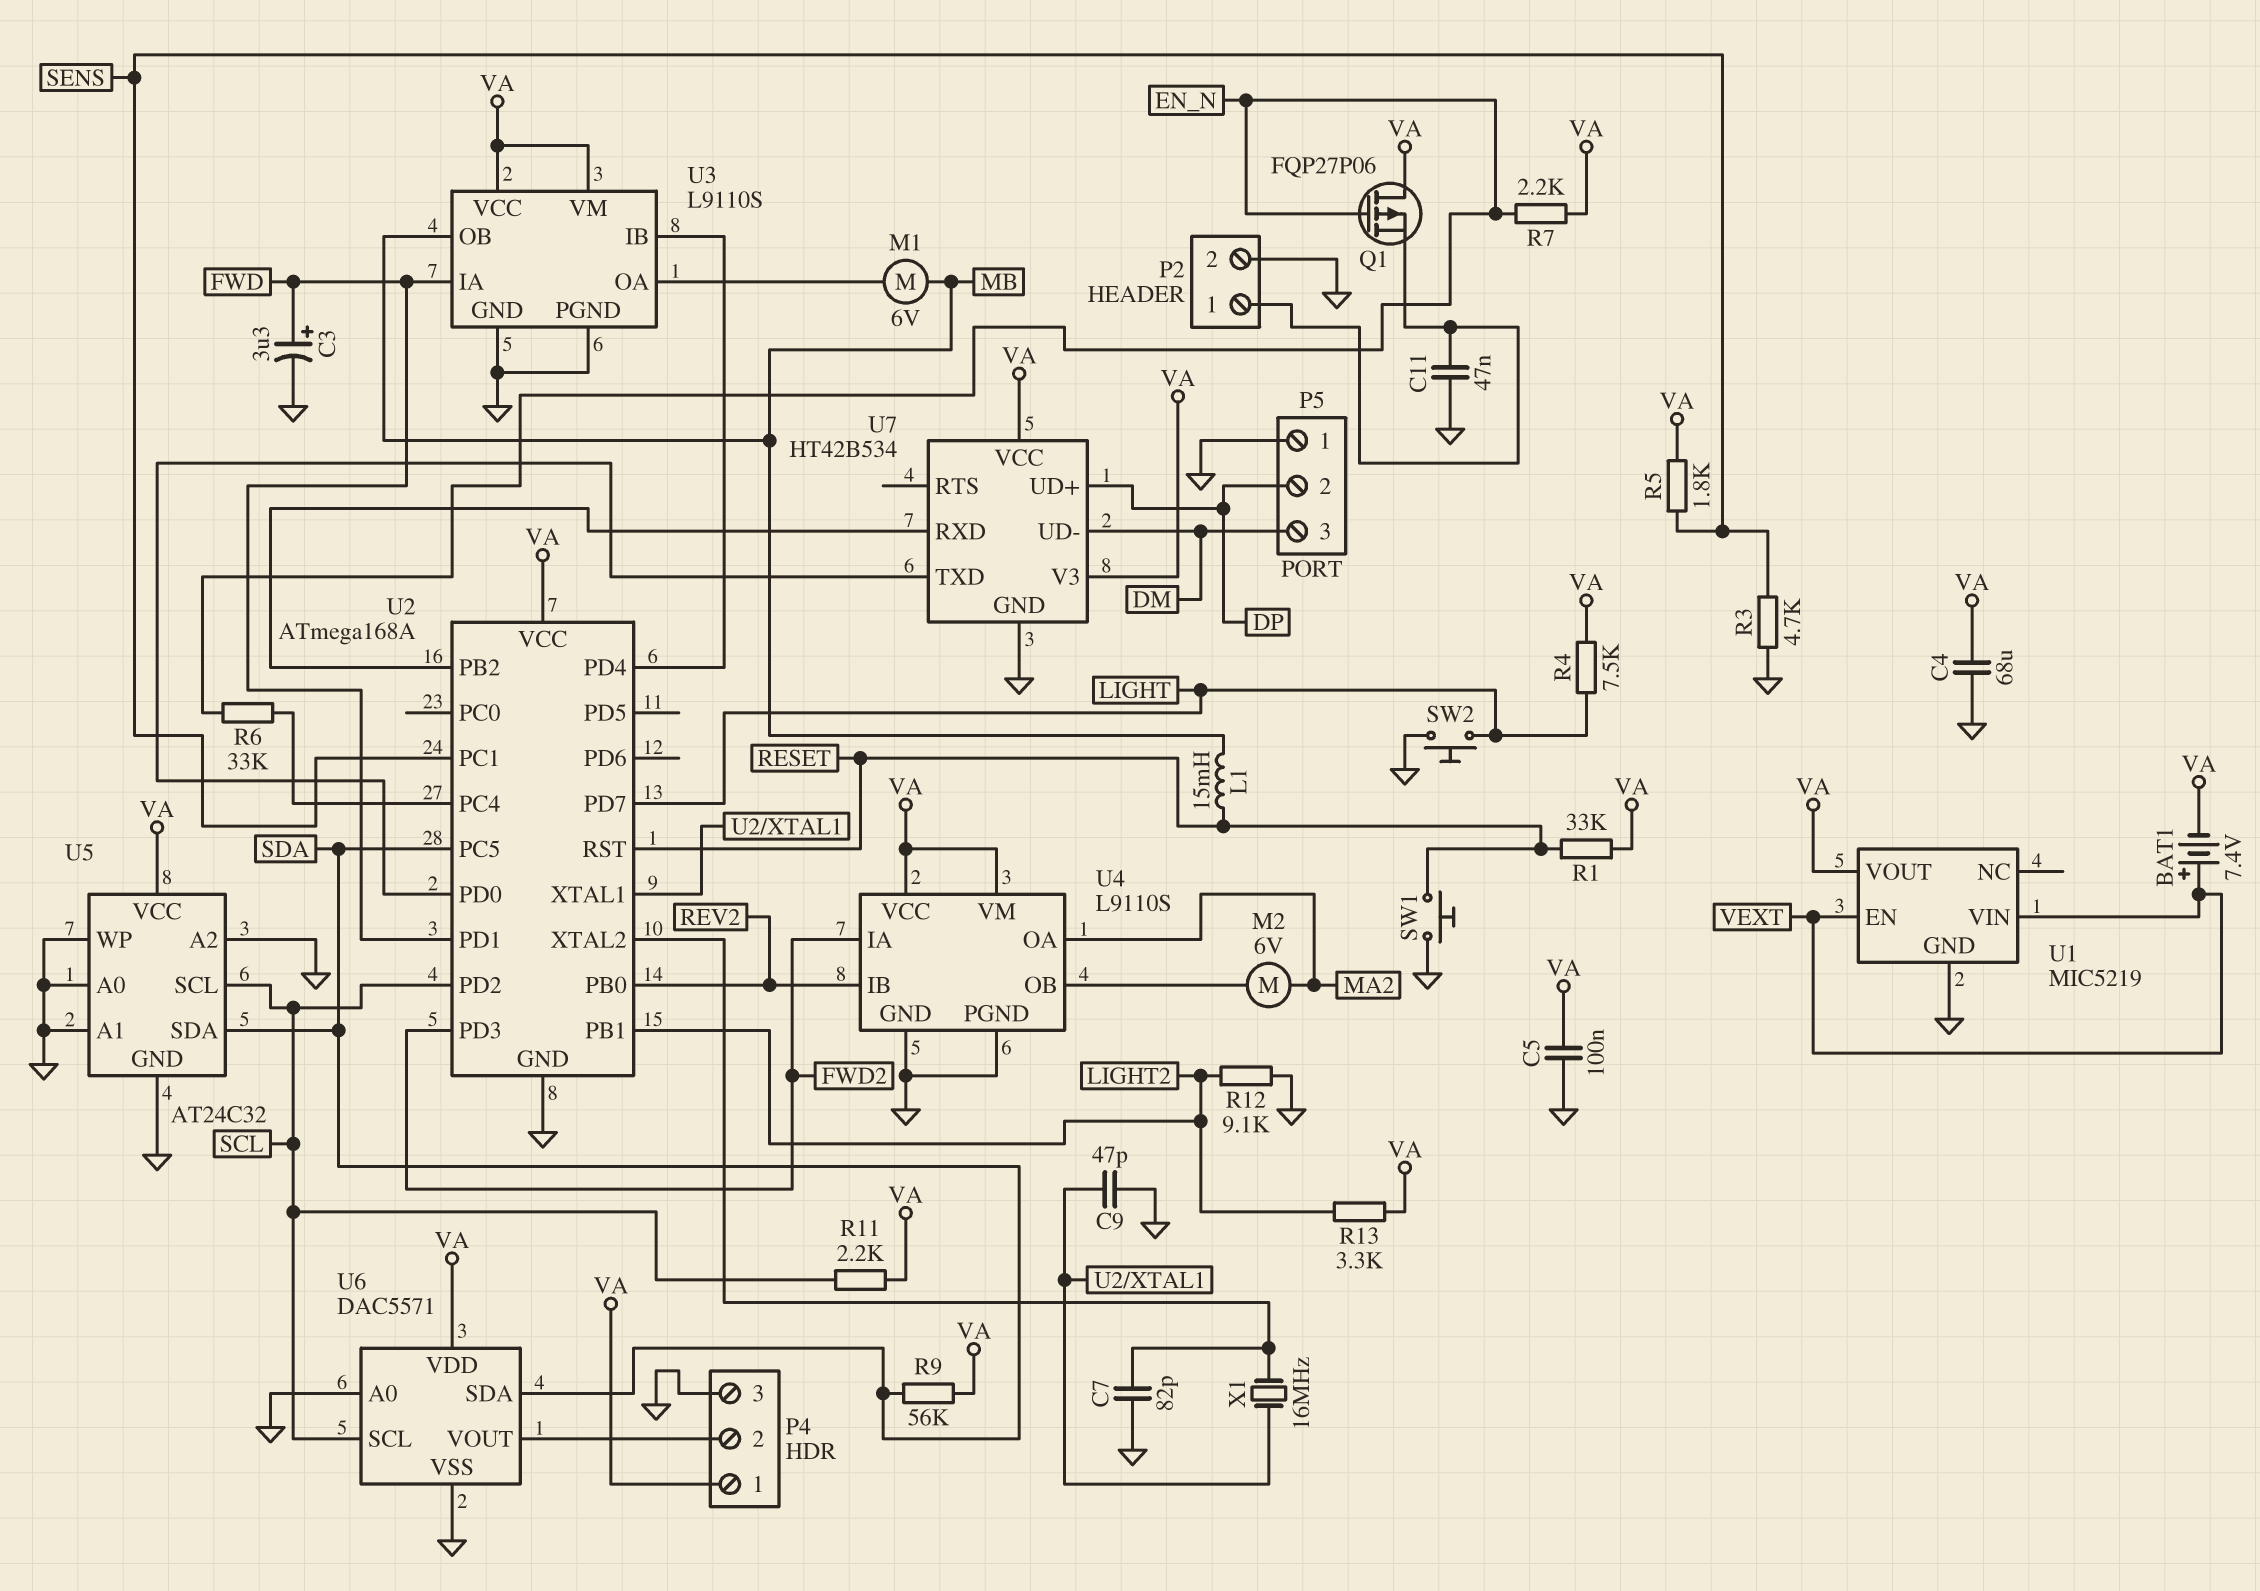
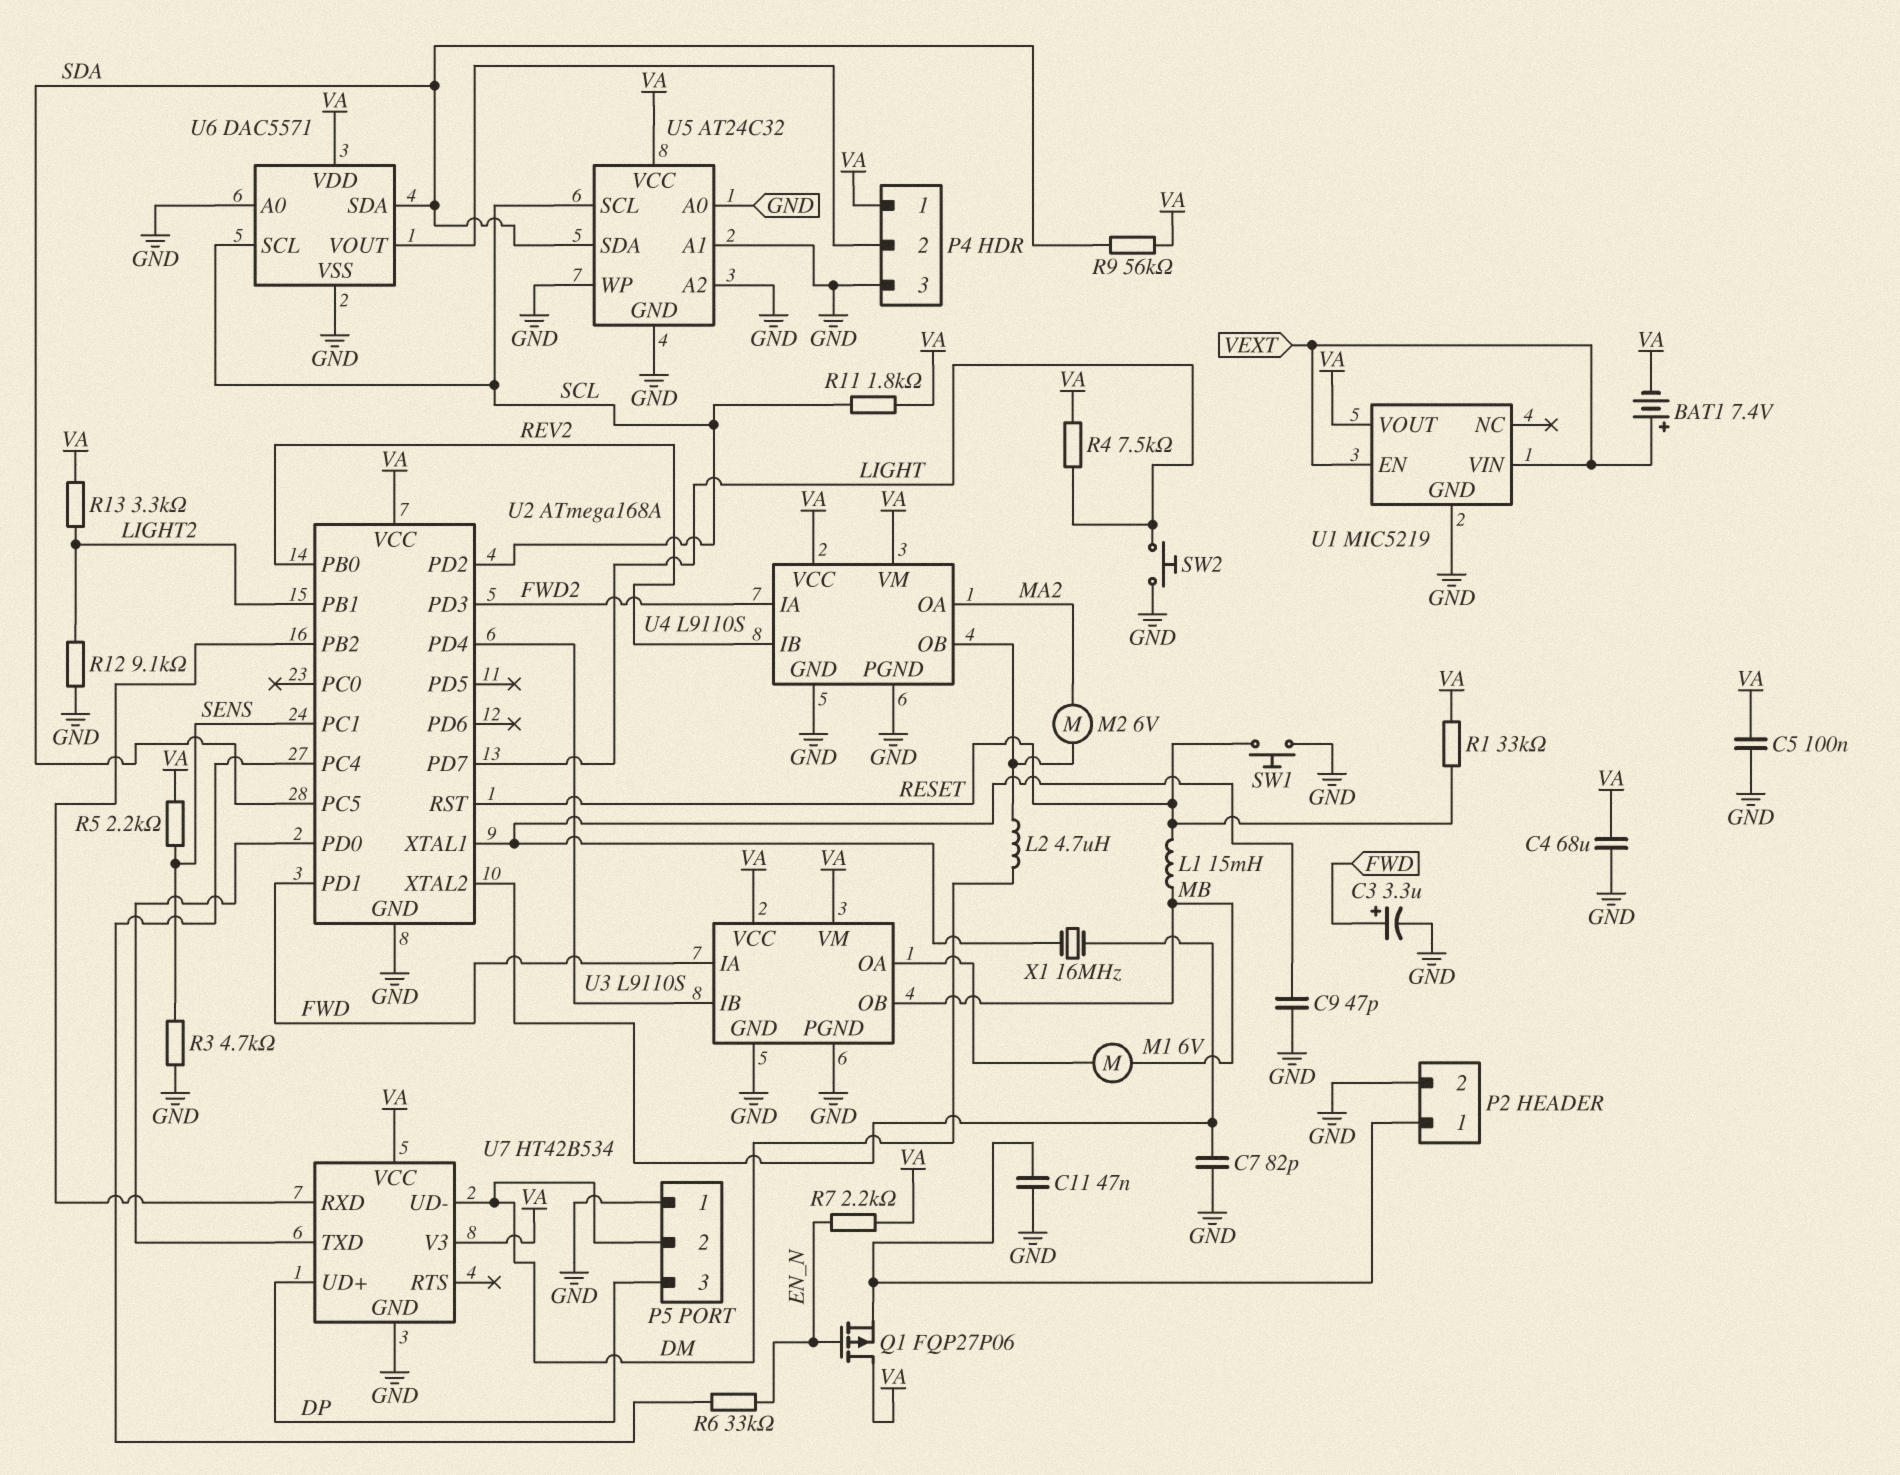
L2: none -> 4.7uH (DM, U4/OB)
P5 pin 2: DP -> DM
P5 pin 3: DM -> DP
R5: 1.8k (SENS, VA) -> 2.2k (SENS, VA)
R11: 2.2k (SCL, VA) -> 1.8k (SCL, VA)

